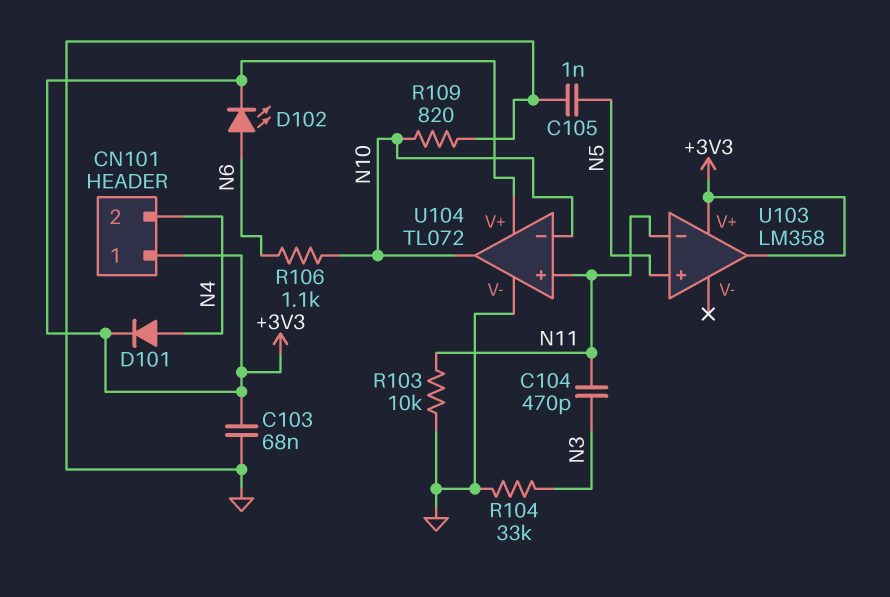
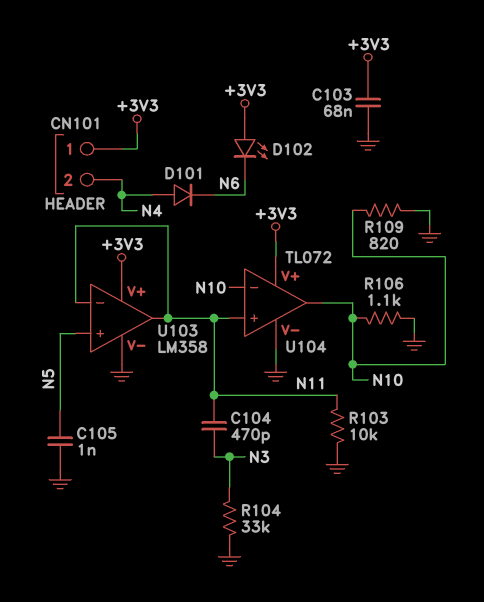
D101: diode (A N4, K +3V3) -> diode (A N4, K N6)
D102: LED (A N6, K +3V3) -> LED (A +3V3, K N6)
R106: 1.1k (N6, N10) -> 1.1k (GND, N10)
U103 pin V-: none -> GND
U103 pin out: +3V3 -> N11

